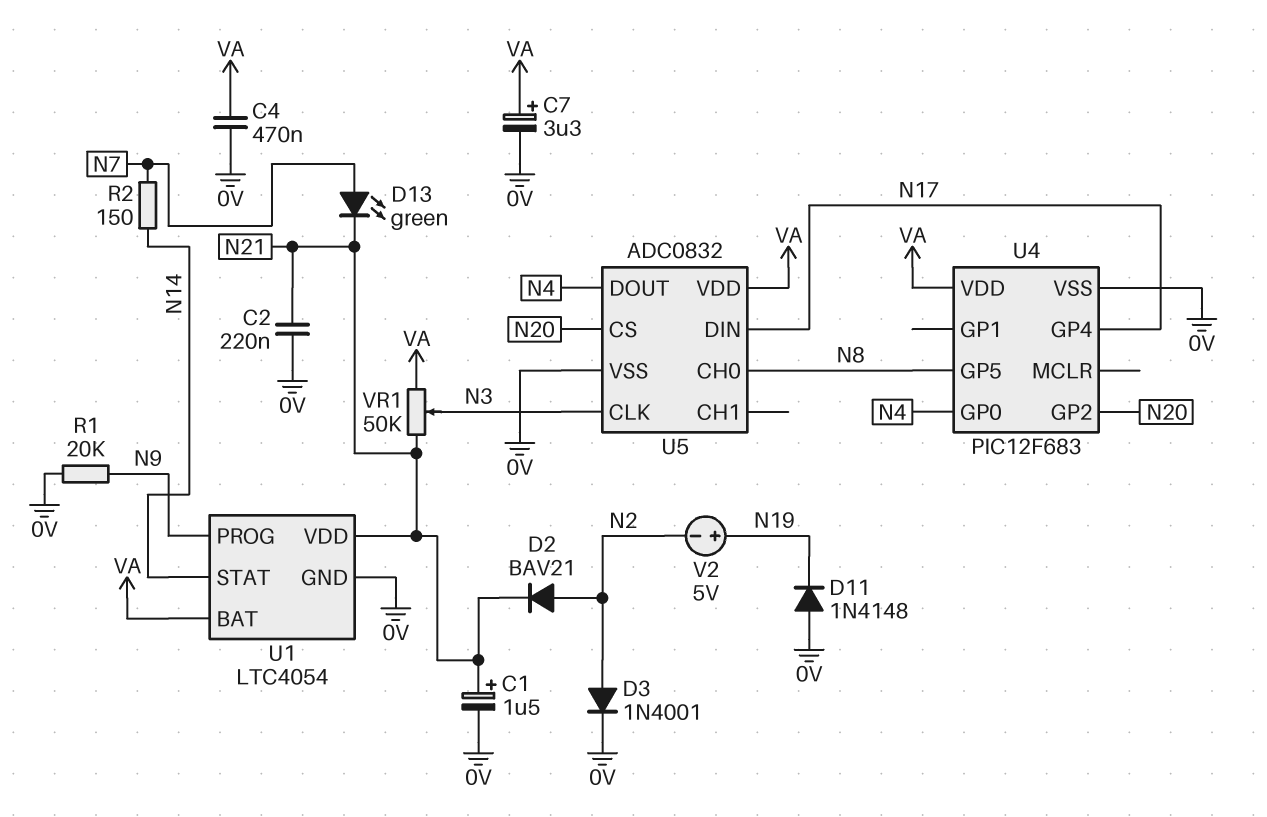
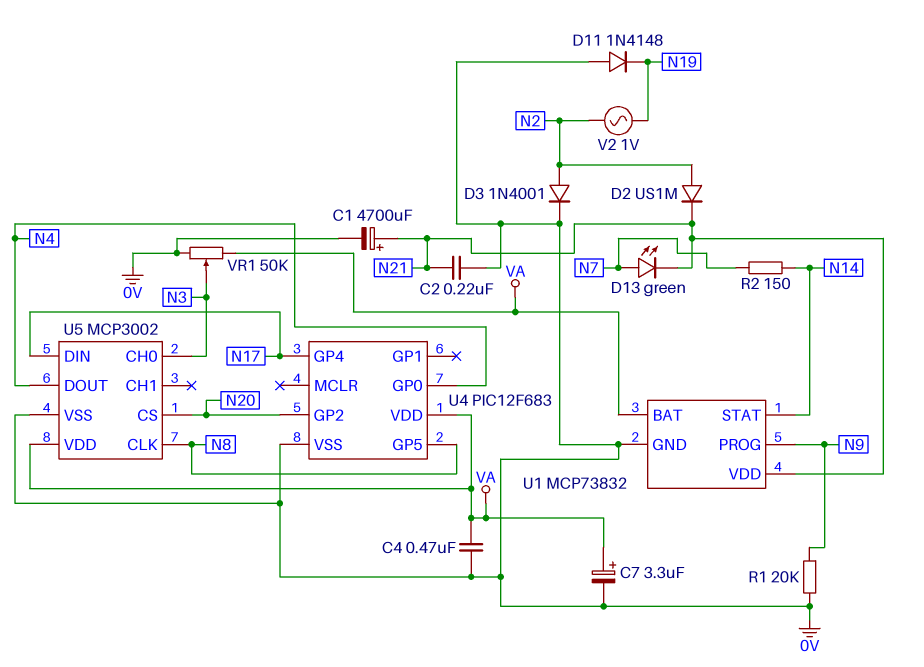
C1: 1.5uF (plus N21, minus 0V) -> 4700uF (plus N21, minus 0V)
D2: diode BAV21 (A N2, K N21) -> diode US1M (A N2, K N21)
U1: LTC4054 -> MCP73832
U5: ADC0832 -> MCP3002
U5 pin CH0: N8 -> N3
U5 pin CLK: N3 -> N8
V2: 5V (plus N19, minus N2) -> AC 1V (N2, N19)
VR1: 50k (N21, VA, wiper N3) -> 50k (0V, VA, wiper N3)

